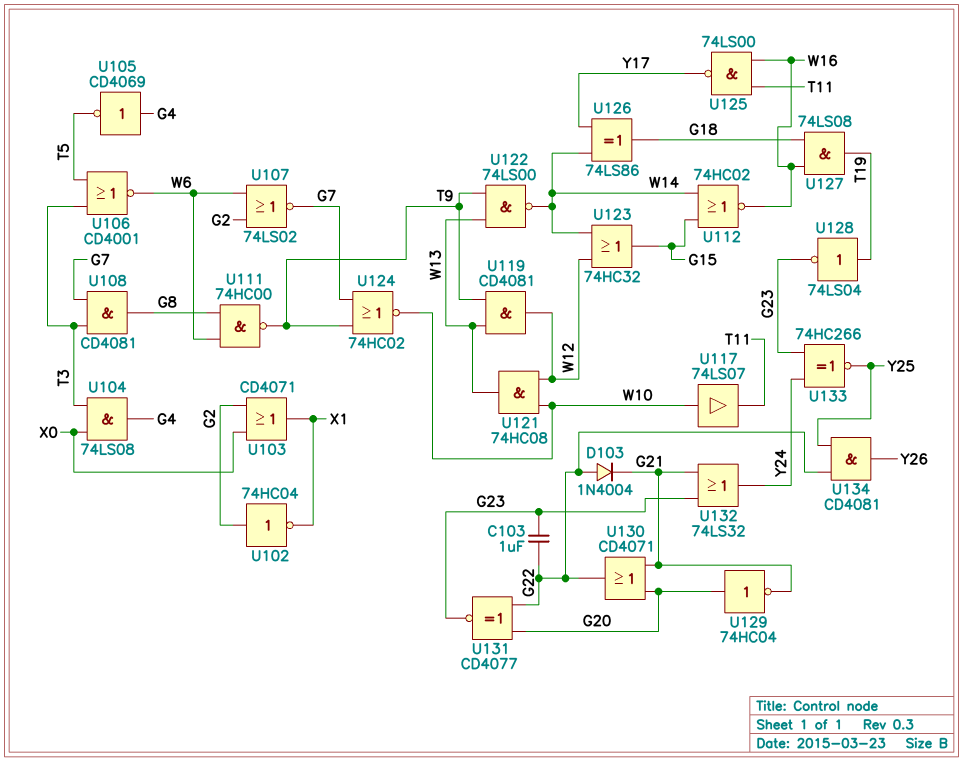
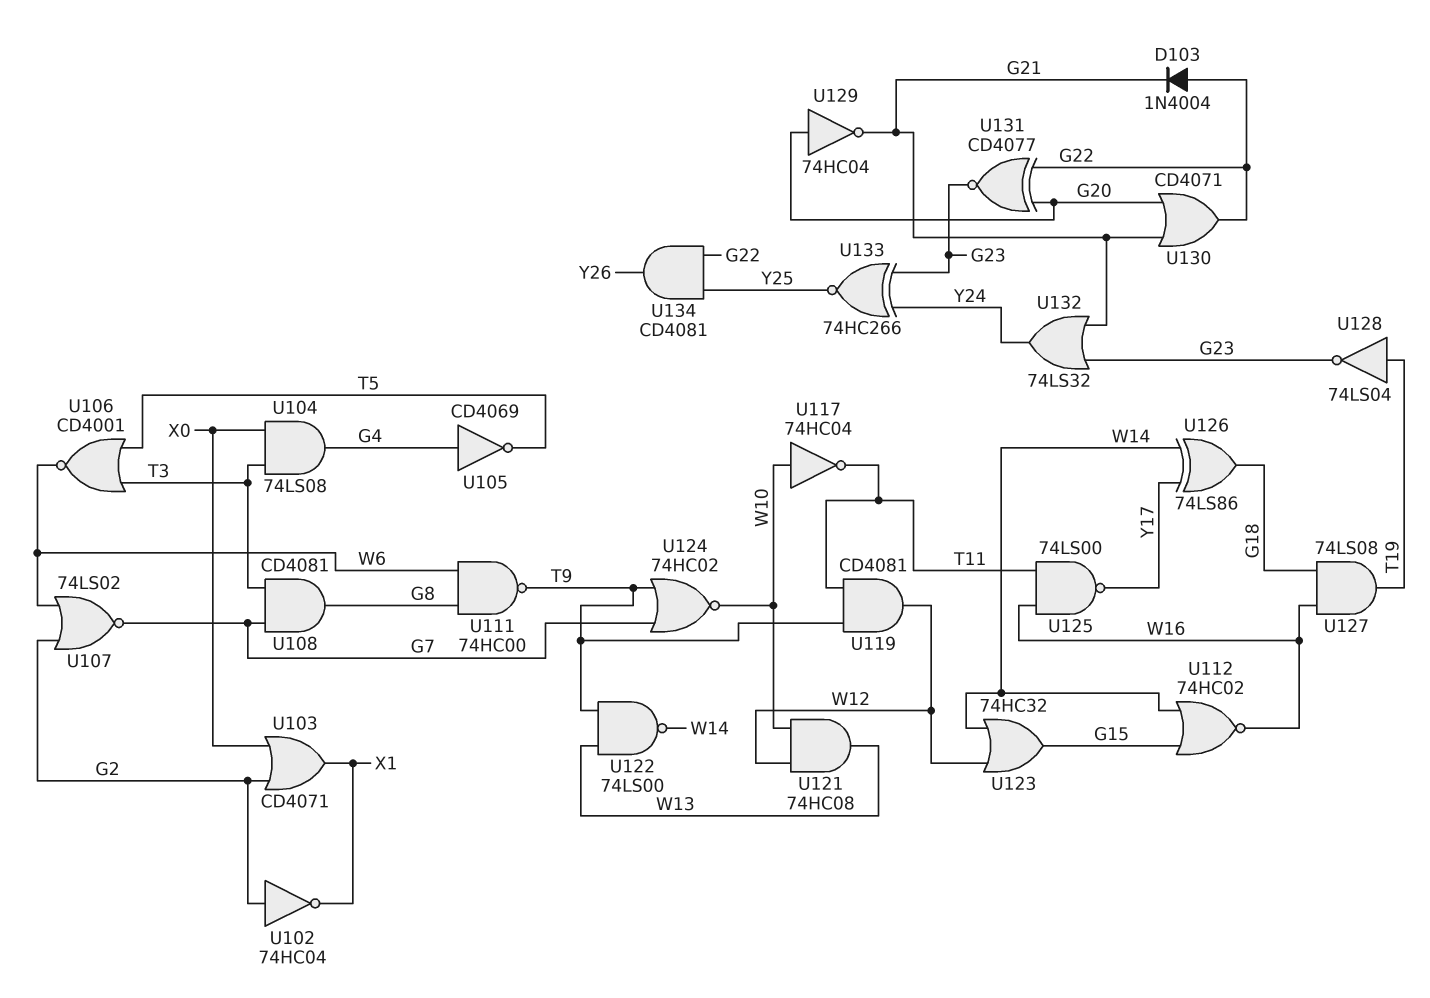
C103: 1uF (G22, G23) -> none
U117: buffer 74LS07 (in W10, out T11) -> NOT 74HC04 (in W10, out T11)
U119: AND CD4081 (in T9, in W13, out W12) -> AND CD4081 (in T9, in T11, out W12)

